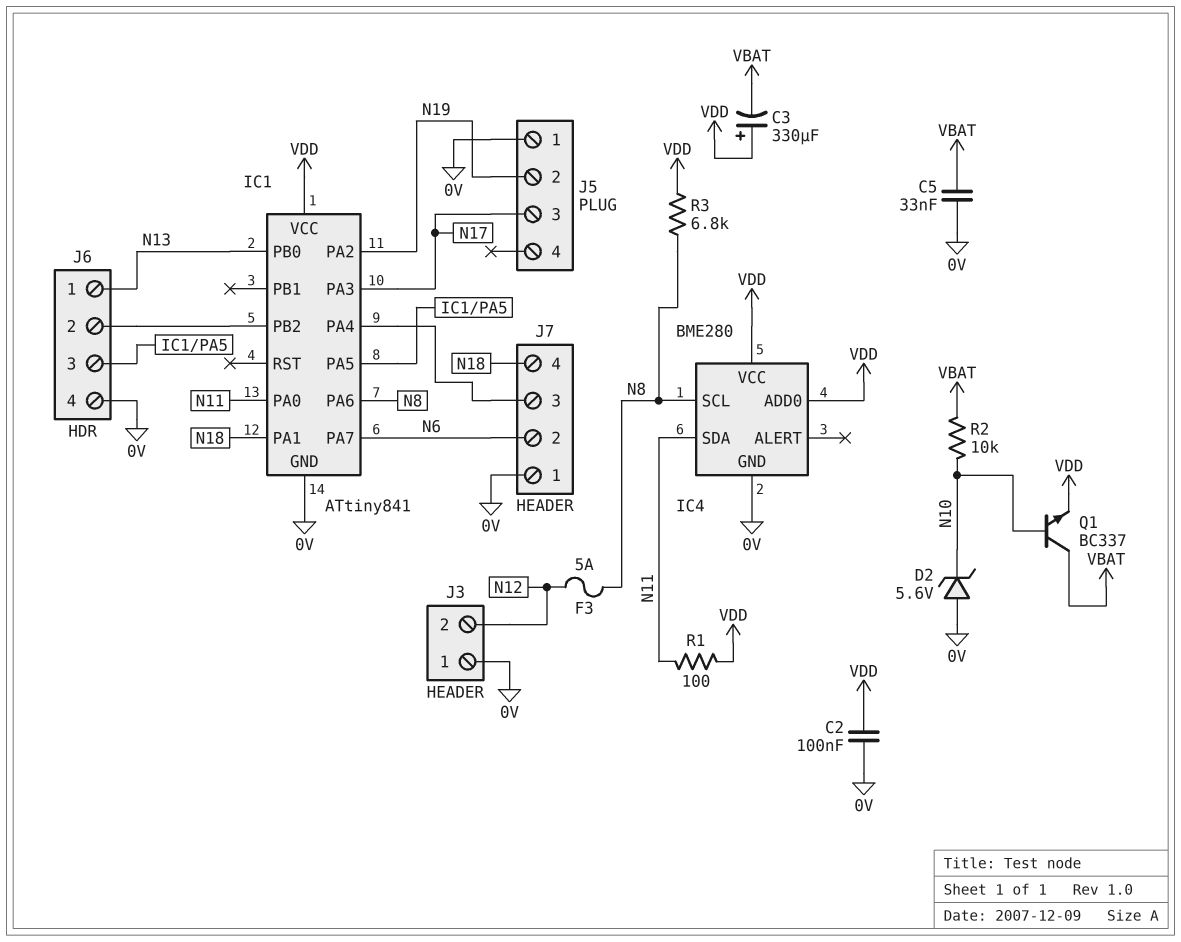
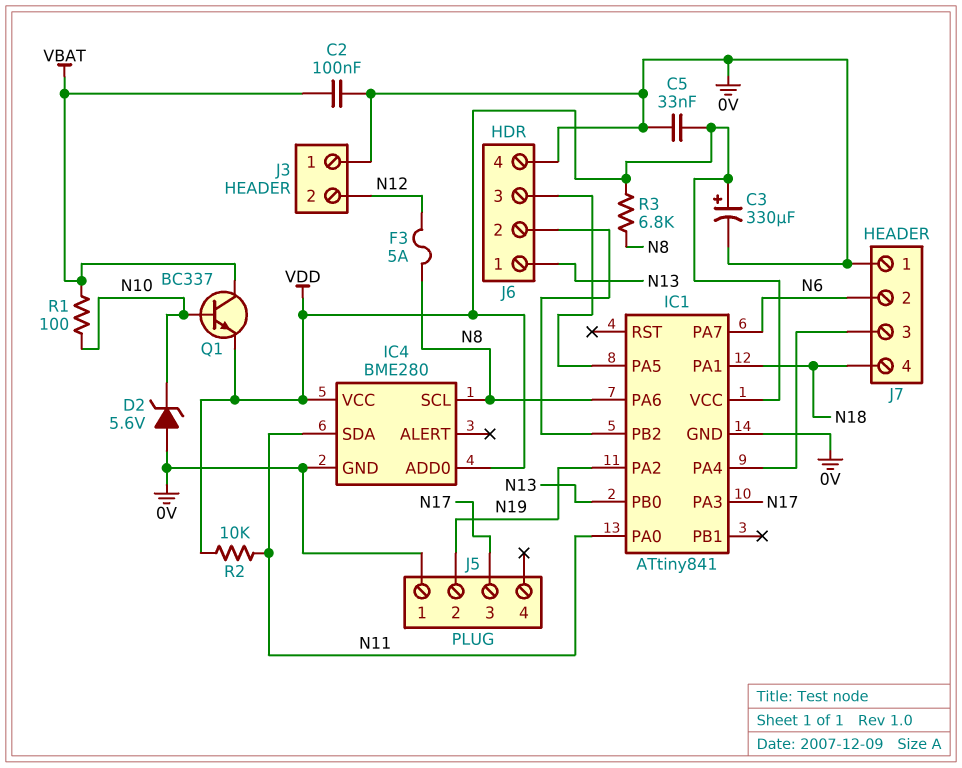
C2: 100nF (0V, VDD) -> 100nF (0V, VBAT)
C3: 330uF (plus VDD, minus VBAT) -> 330uF (plus VDD, minus 0V)
C5: 33nF (0V, VBAT) -> 33nF (0V, VDD)
R1: 100 (N11, VDD) -> 100 (N10, VBAT)
R2: 10k (N10, VBAT) -> 10k (N11, VDD)

